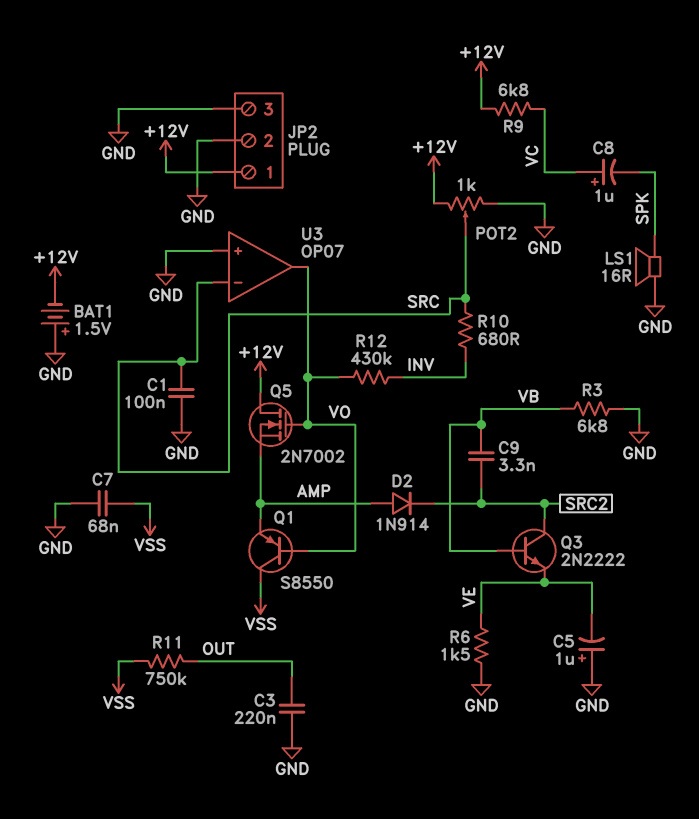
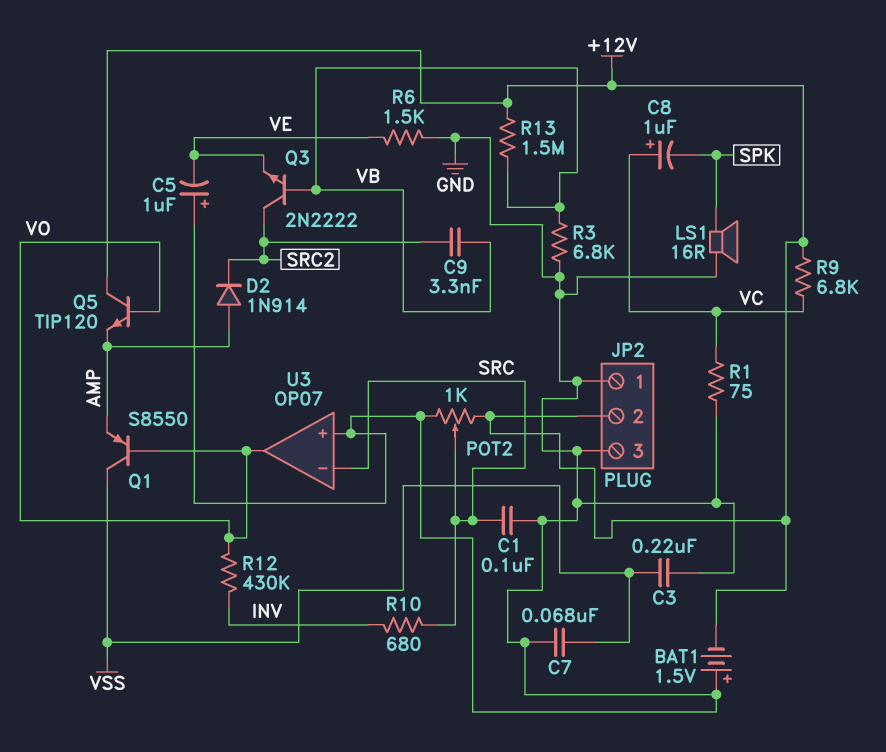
C3: 220nF (GND, OUT) -> 220nF (GND, VSS)
JP2 pin 1: +12V -> GND
JP2 pin 2: GND -> +12V
Q5: NMOS 2N7002 (G VO, D +12V, S AMP) -> NPN TIP120 (B VO, C +12V, E AMP)
R1: none -> 75 (GND, VC)
R11: 750k (OUT, VSS) -> none
R13: none -> 1.5M (+12V, VB)

